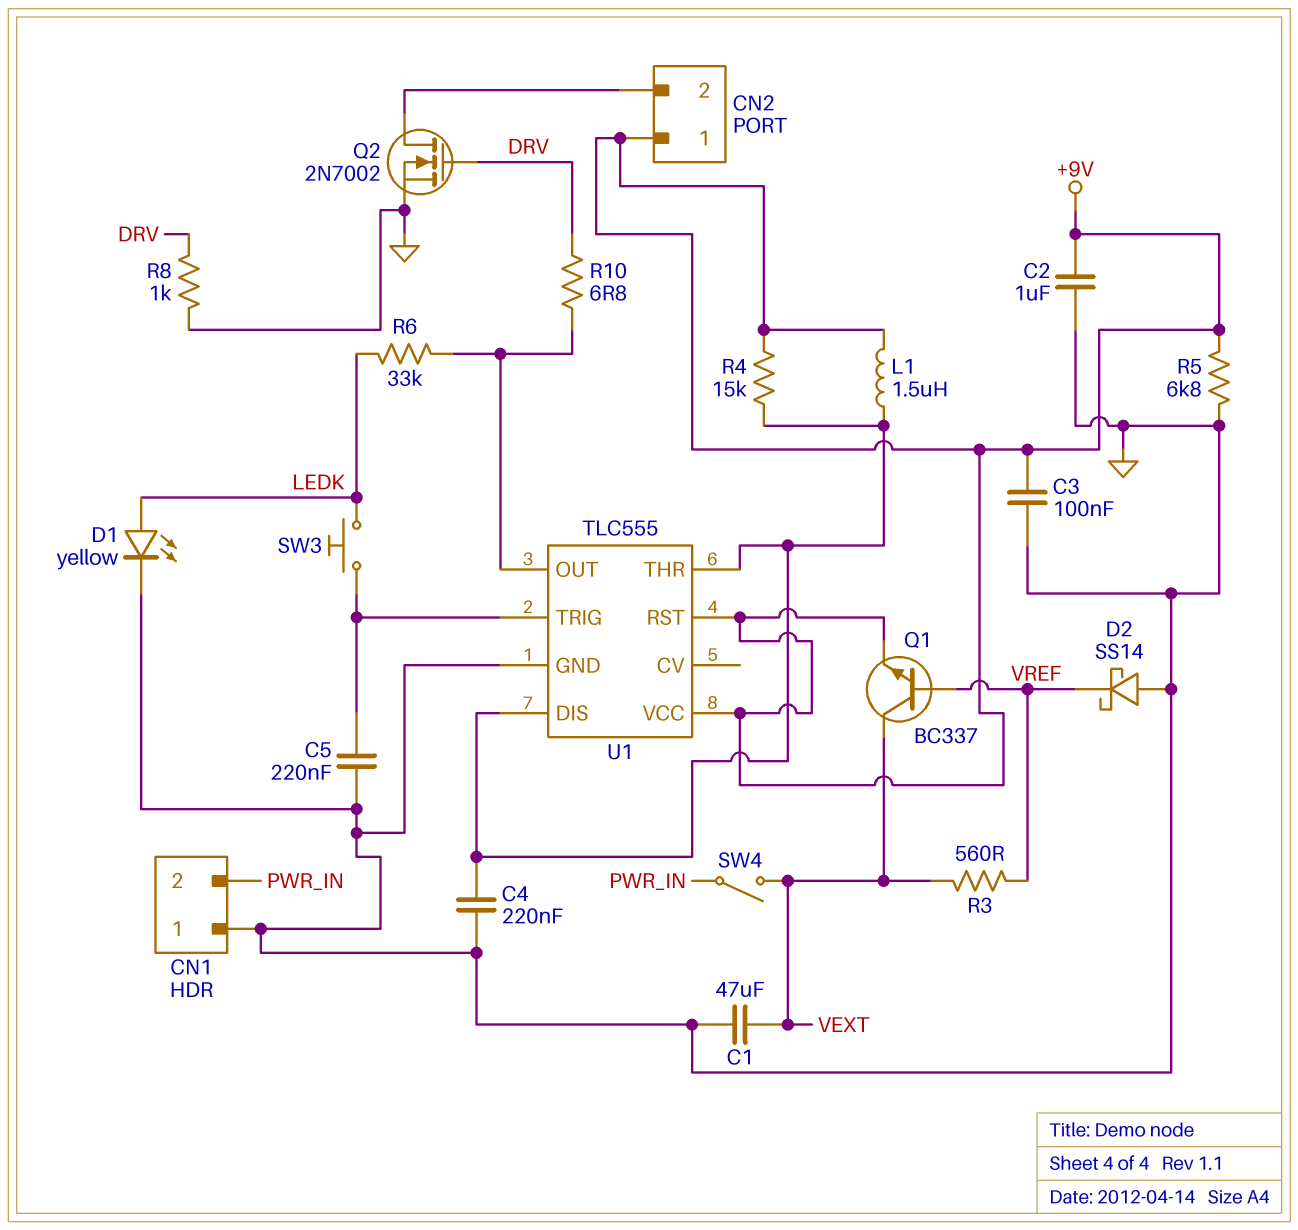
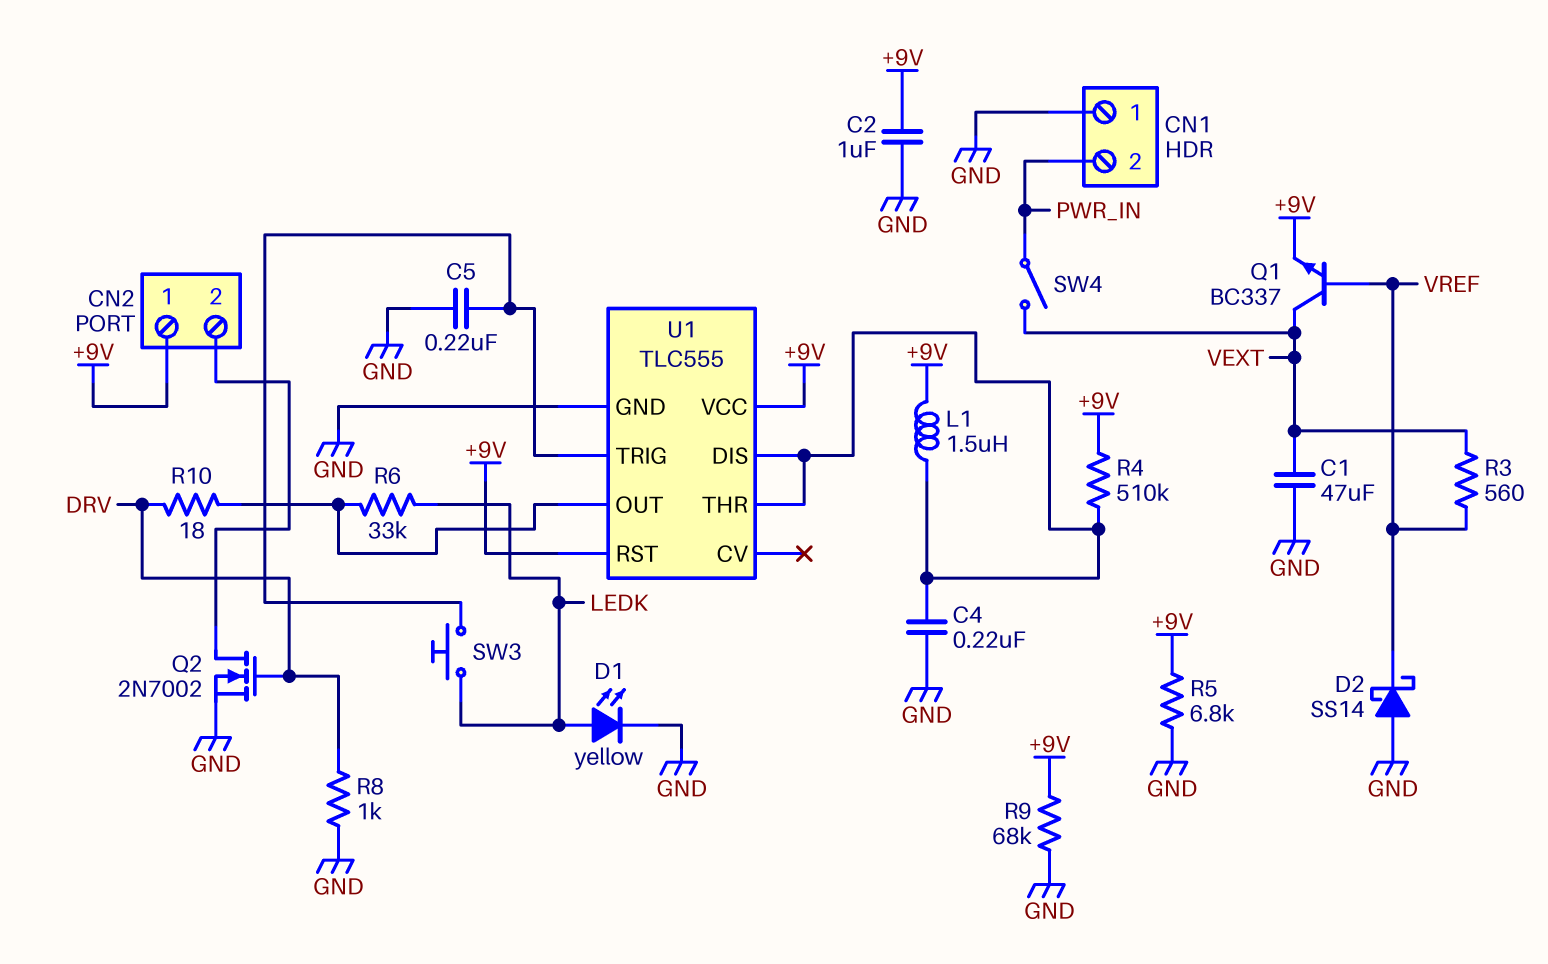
C3: 100nF (+9V, GND) -> none
R4: 15k (+9V, U1/DIS) -> 510k (+9V, U1/DIS)
R9: none -> 68k (+9V, GND)
R10: 6.8 (DRV, U1/OUT) -> 18 (DRV, U1/OUT)

